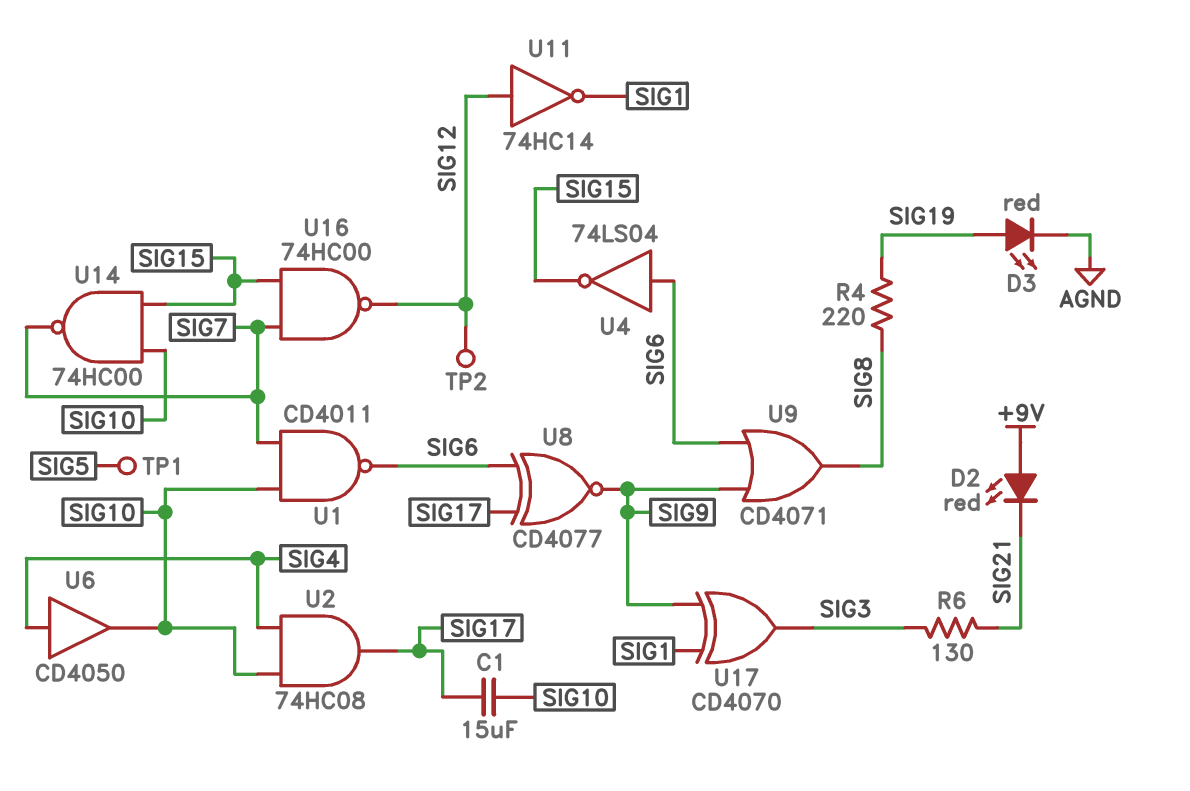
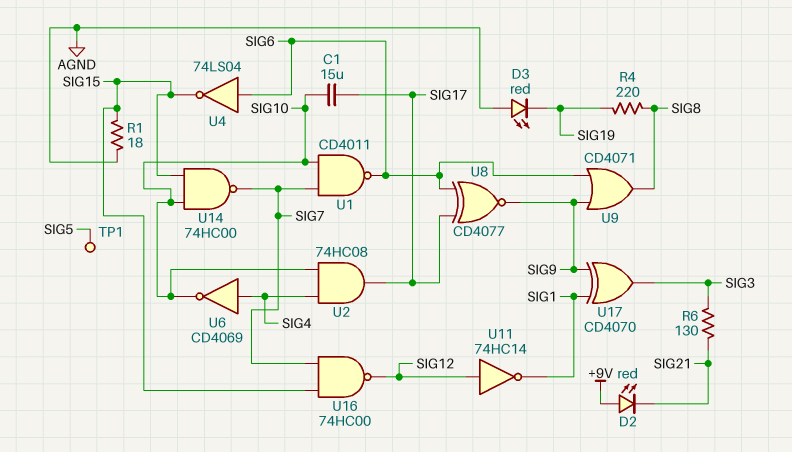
D3: LED red (A SIG19, K AGND) -> LED red (A AGND, K SIG19)
R1: none -> 18 (AGND, SIG15)
TP2: test point (SIG12) -> none
U6: buffer CD4050 (in SIG4, out SIG10) -> NOT CD4069 (in SIG4, out SIG10)

